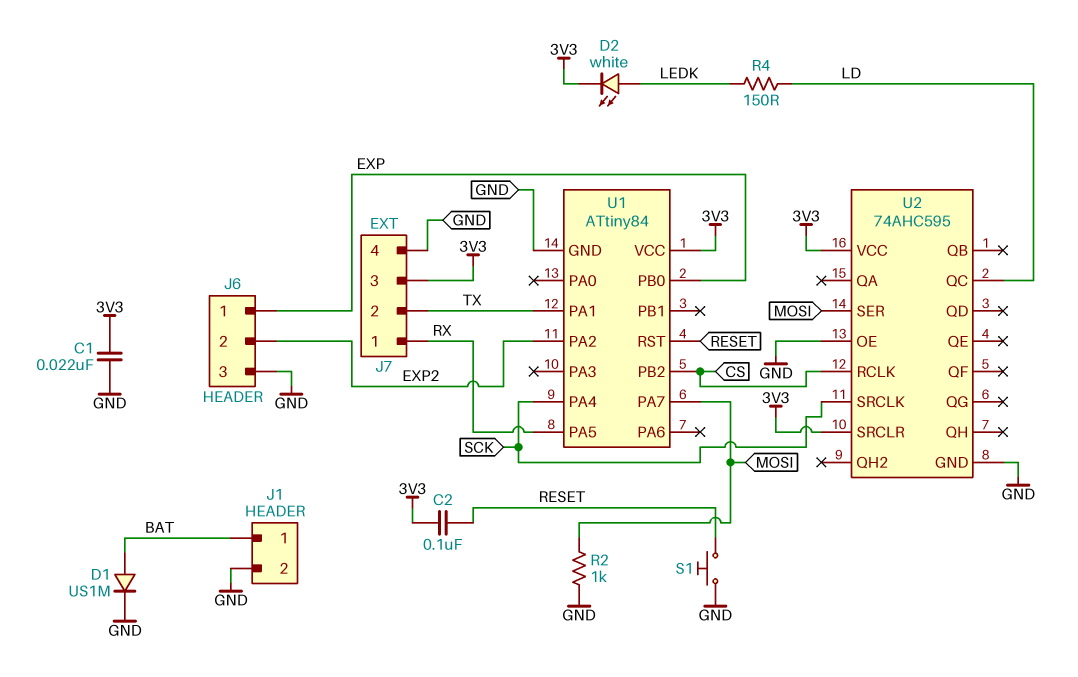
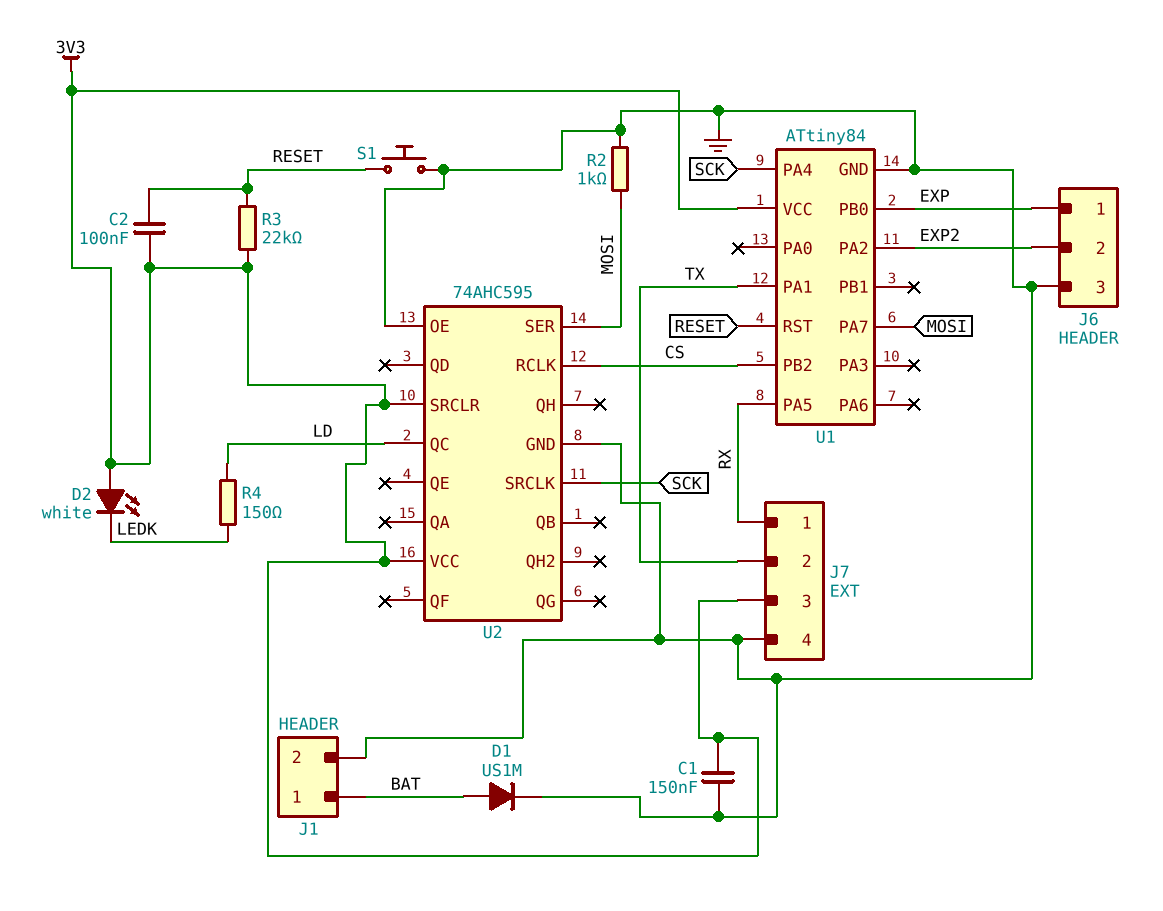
C1: 22nF (3V3, GND) -> 150nF (3V3, GND)
D2: LED white (A LEDK, K 3V3) -> LED white (A 3V3, K LEDK)
R3: none -> 22k (3V3, RESET)

